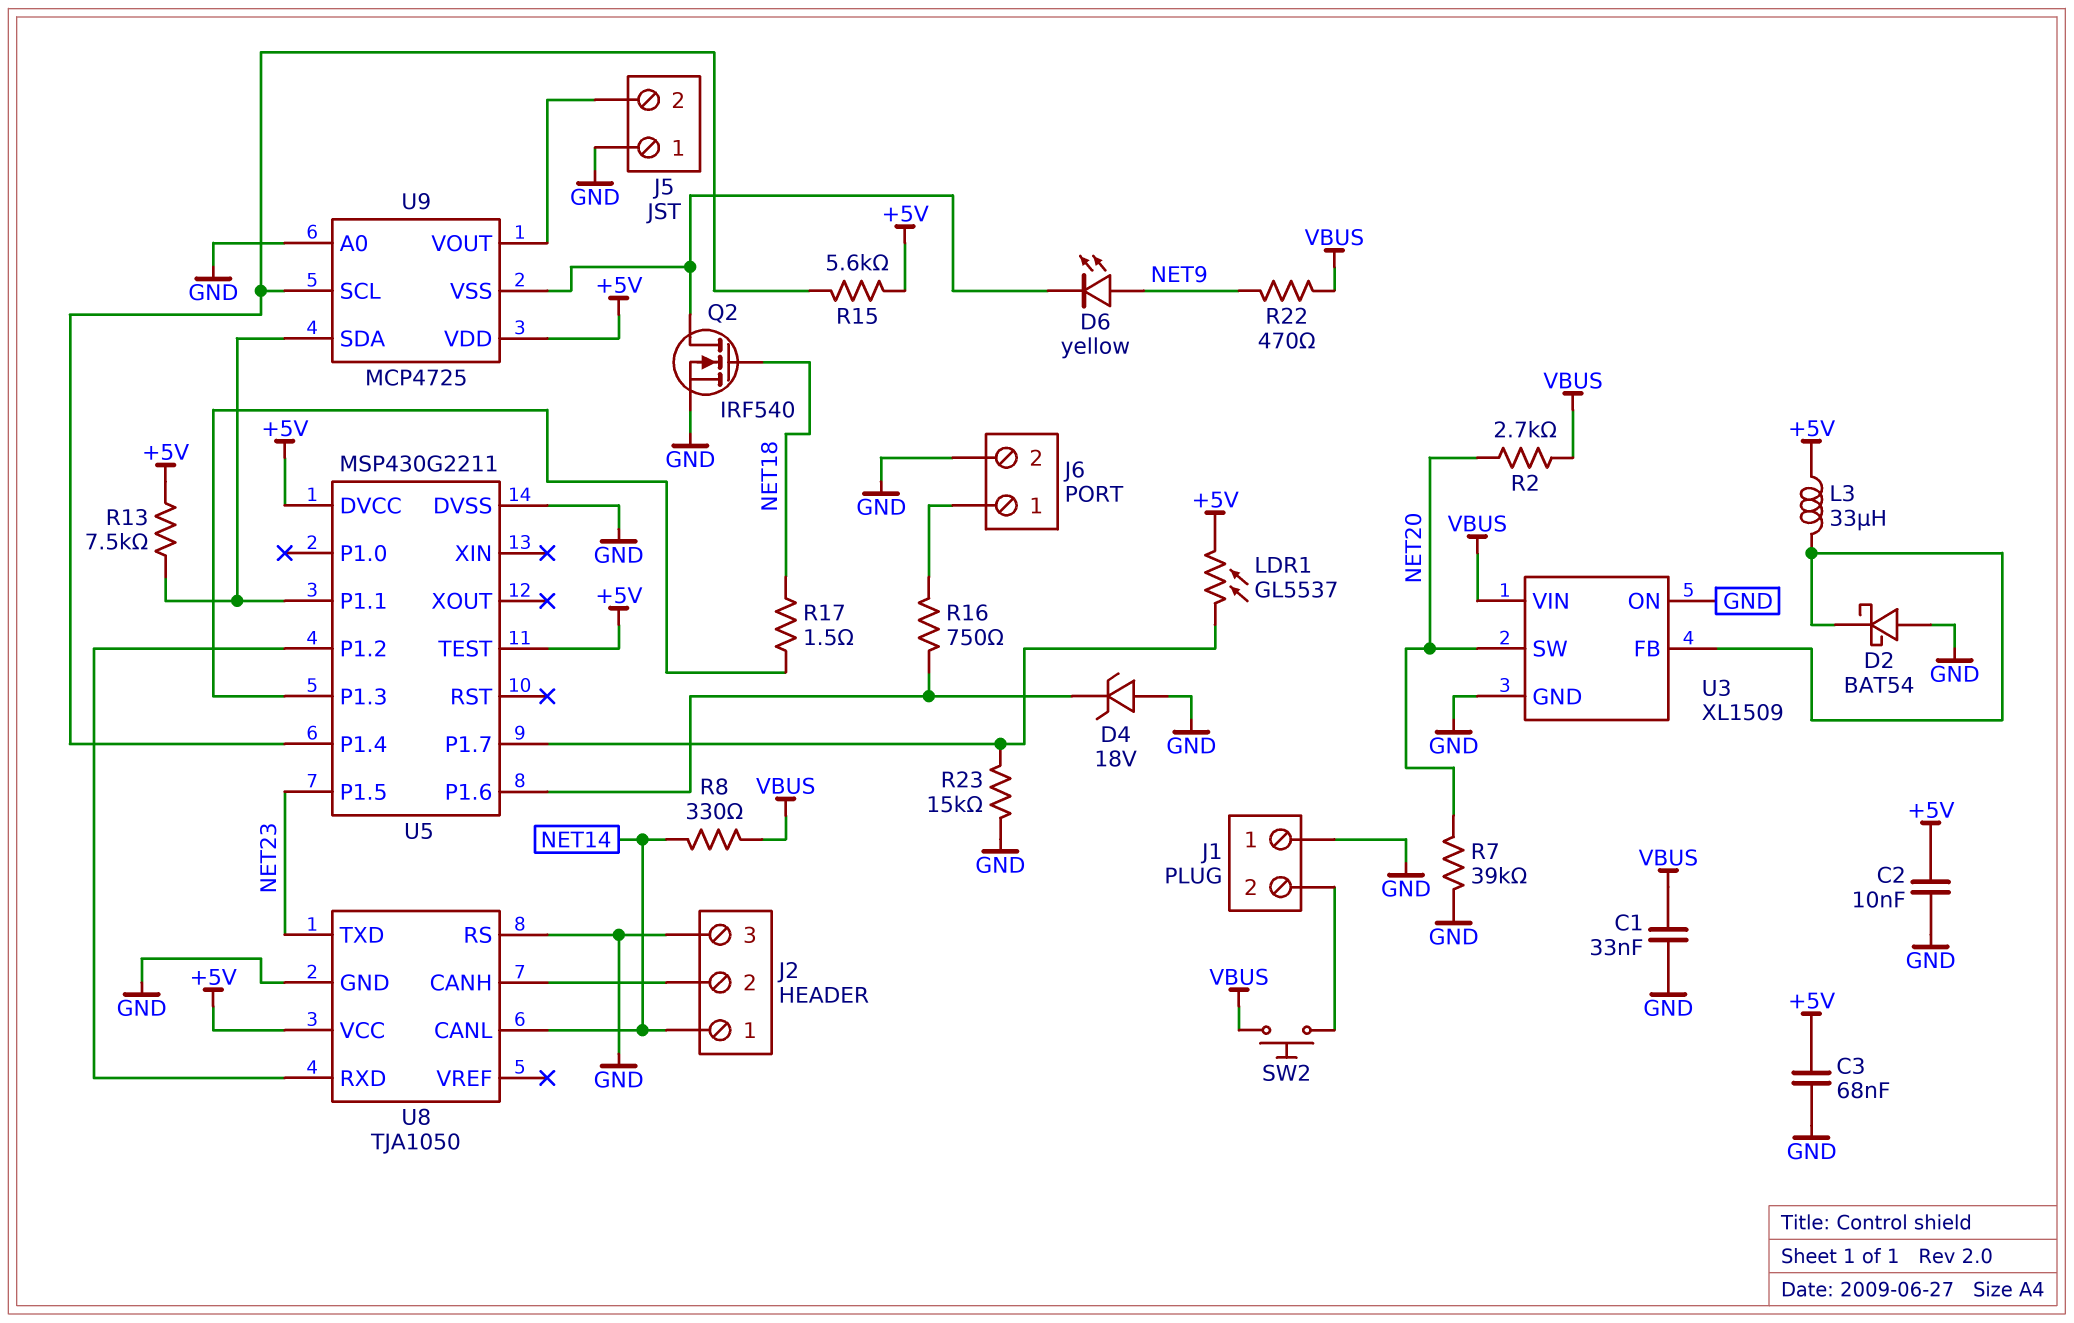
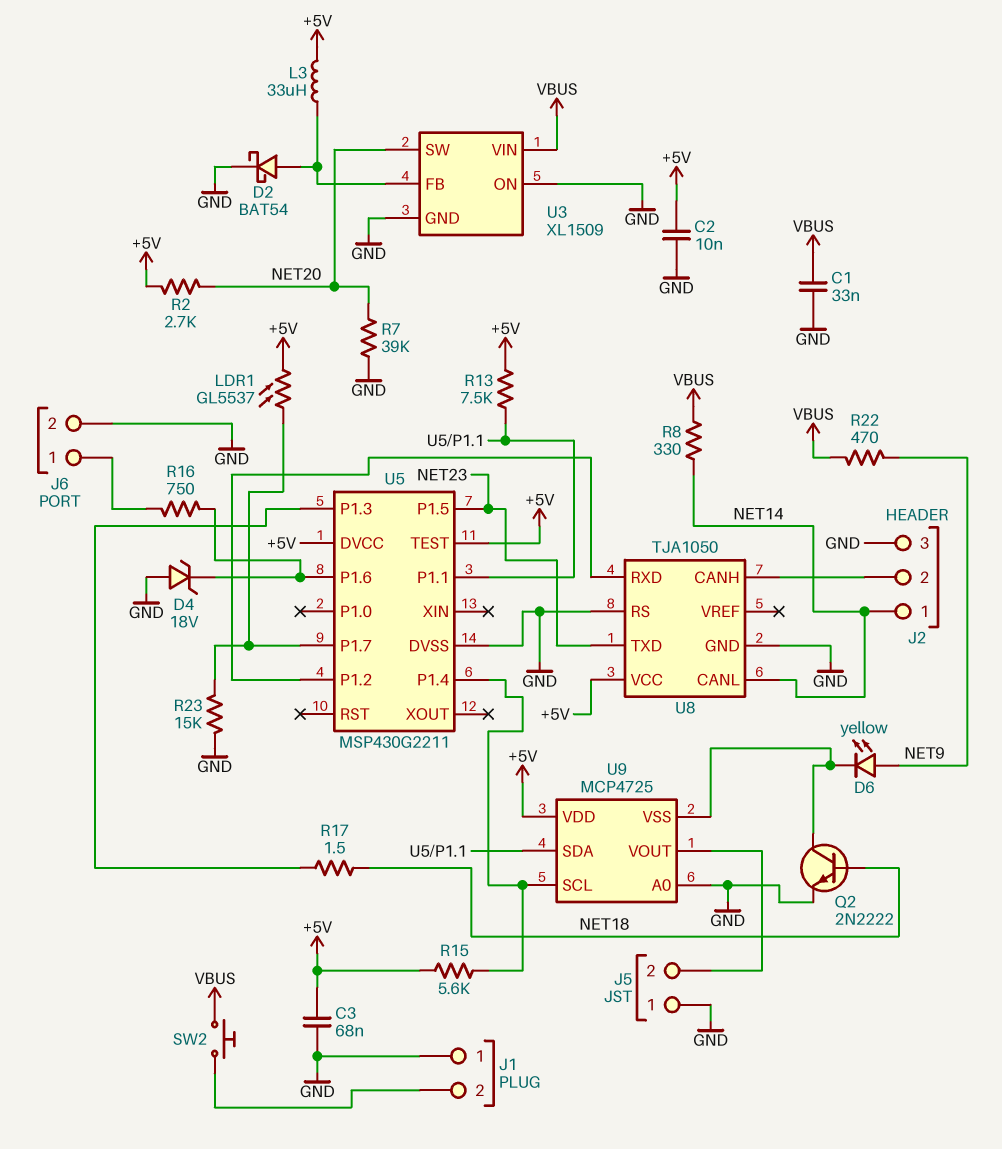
D2: schottky BAT54 (A GND, K U3/FB) -> schottky BAT54 (A U3/FB, K GND)
Q2: NMOS IRF540 (G NET18, D U9/VSS, S GND) -> NPN 2N2222 (B NET18, C U9/VSS, E GND)
R2: 2.7k (NET20, VBUS) -> 2.7k (+5V, NET20)

